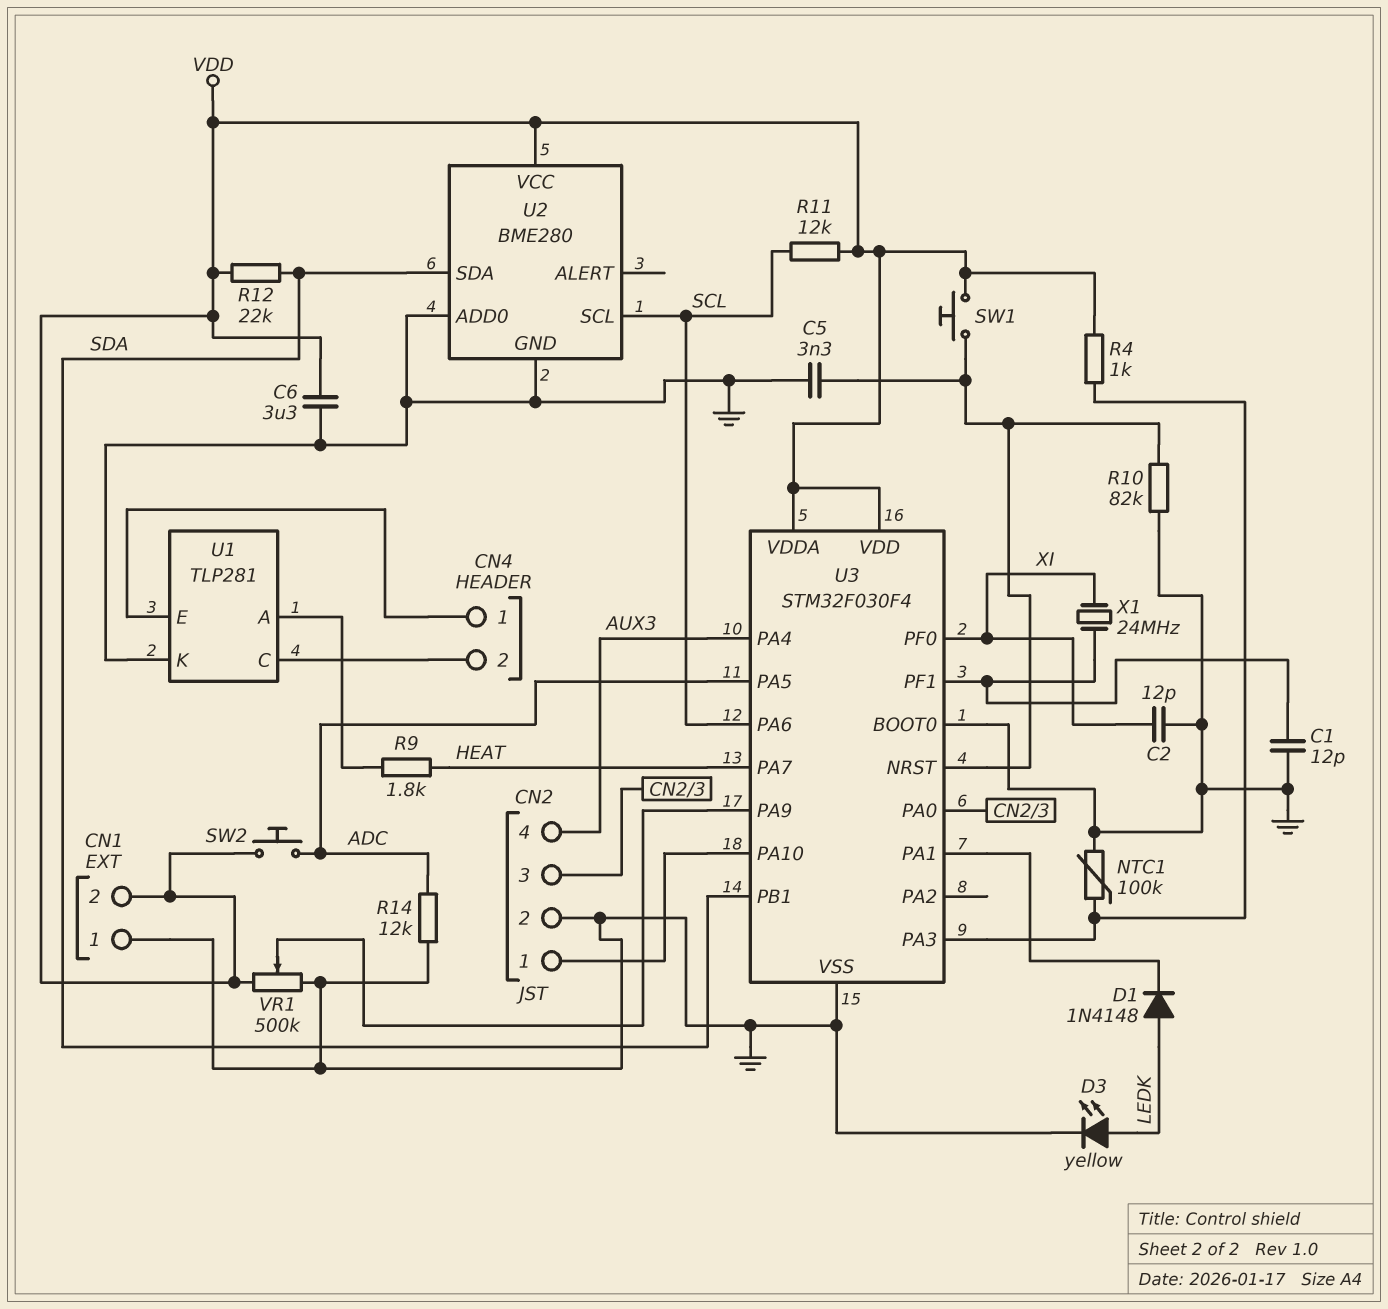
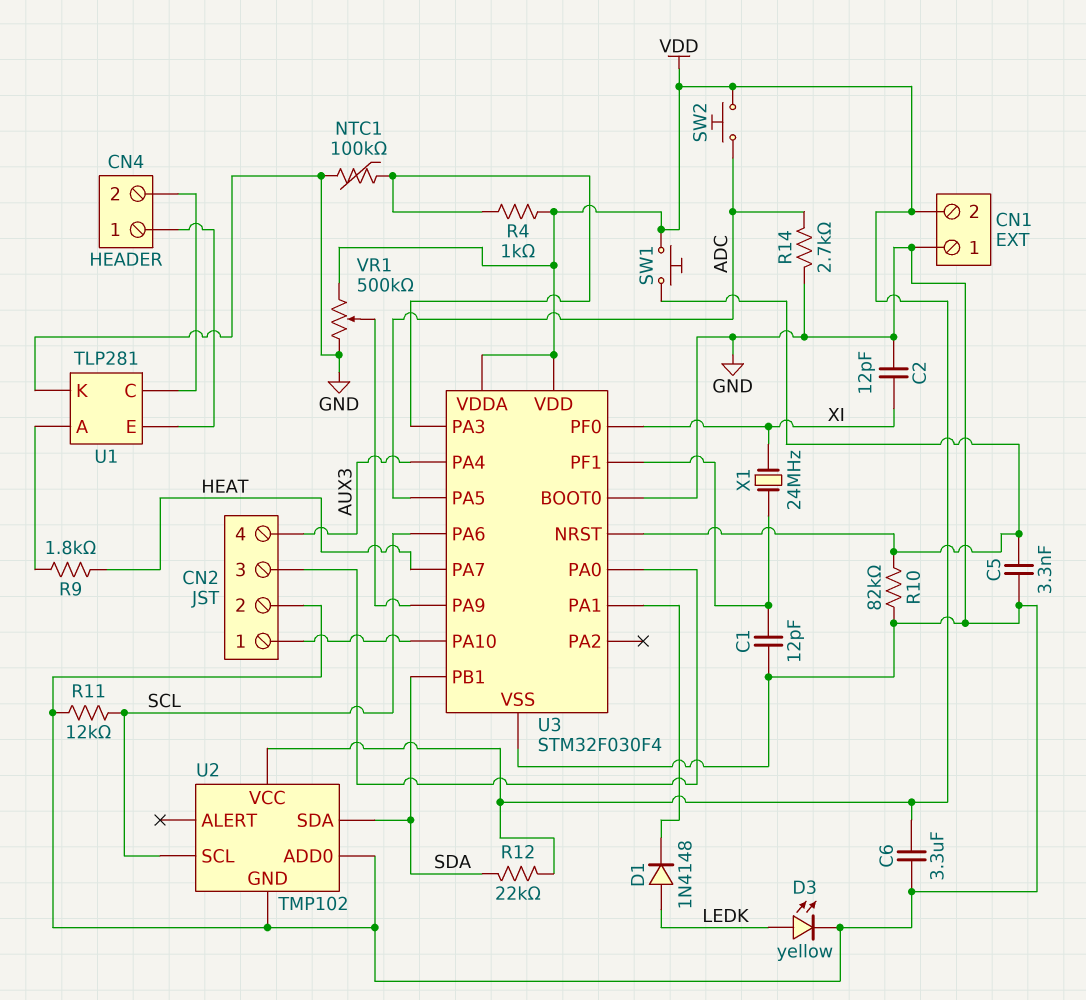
R11: 12k (SCL, VDD) -> 12k (GND, SCL)
R14: 12k (ADC, GND) -> 2.7k (ADC, GND)
U2: BME280 -> TMP102

